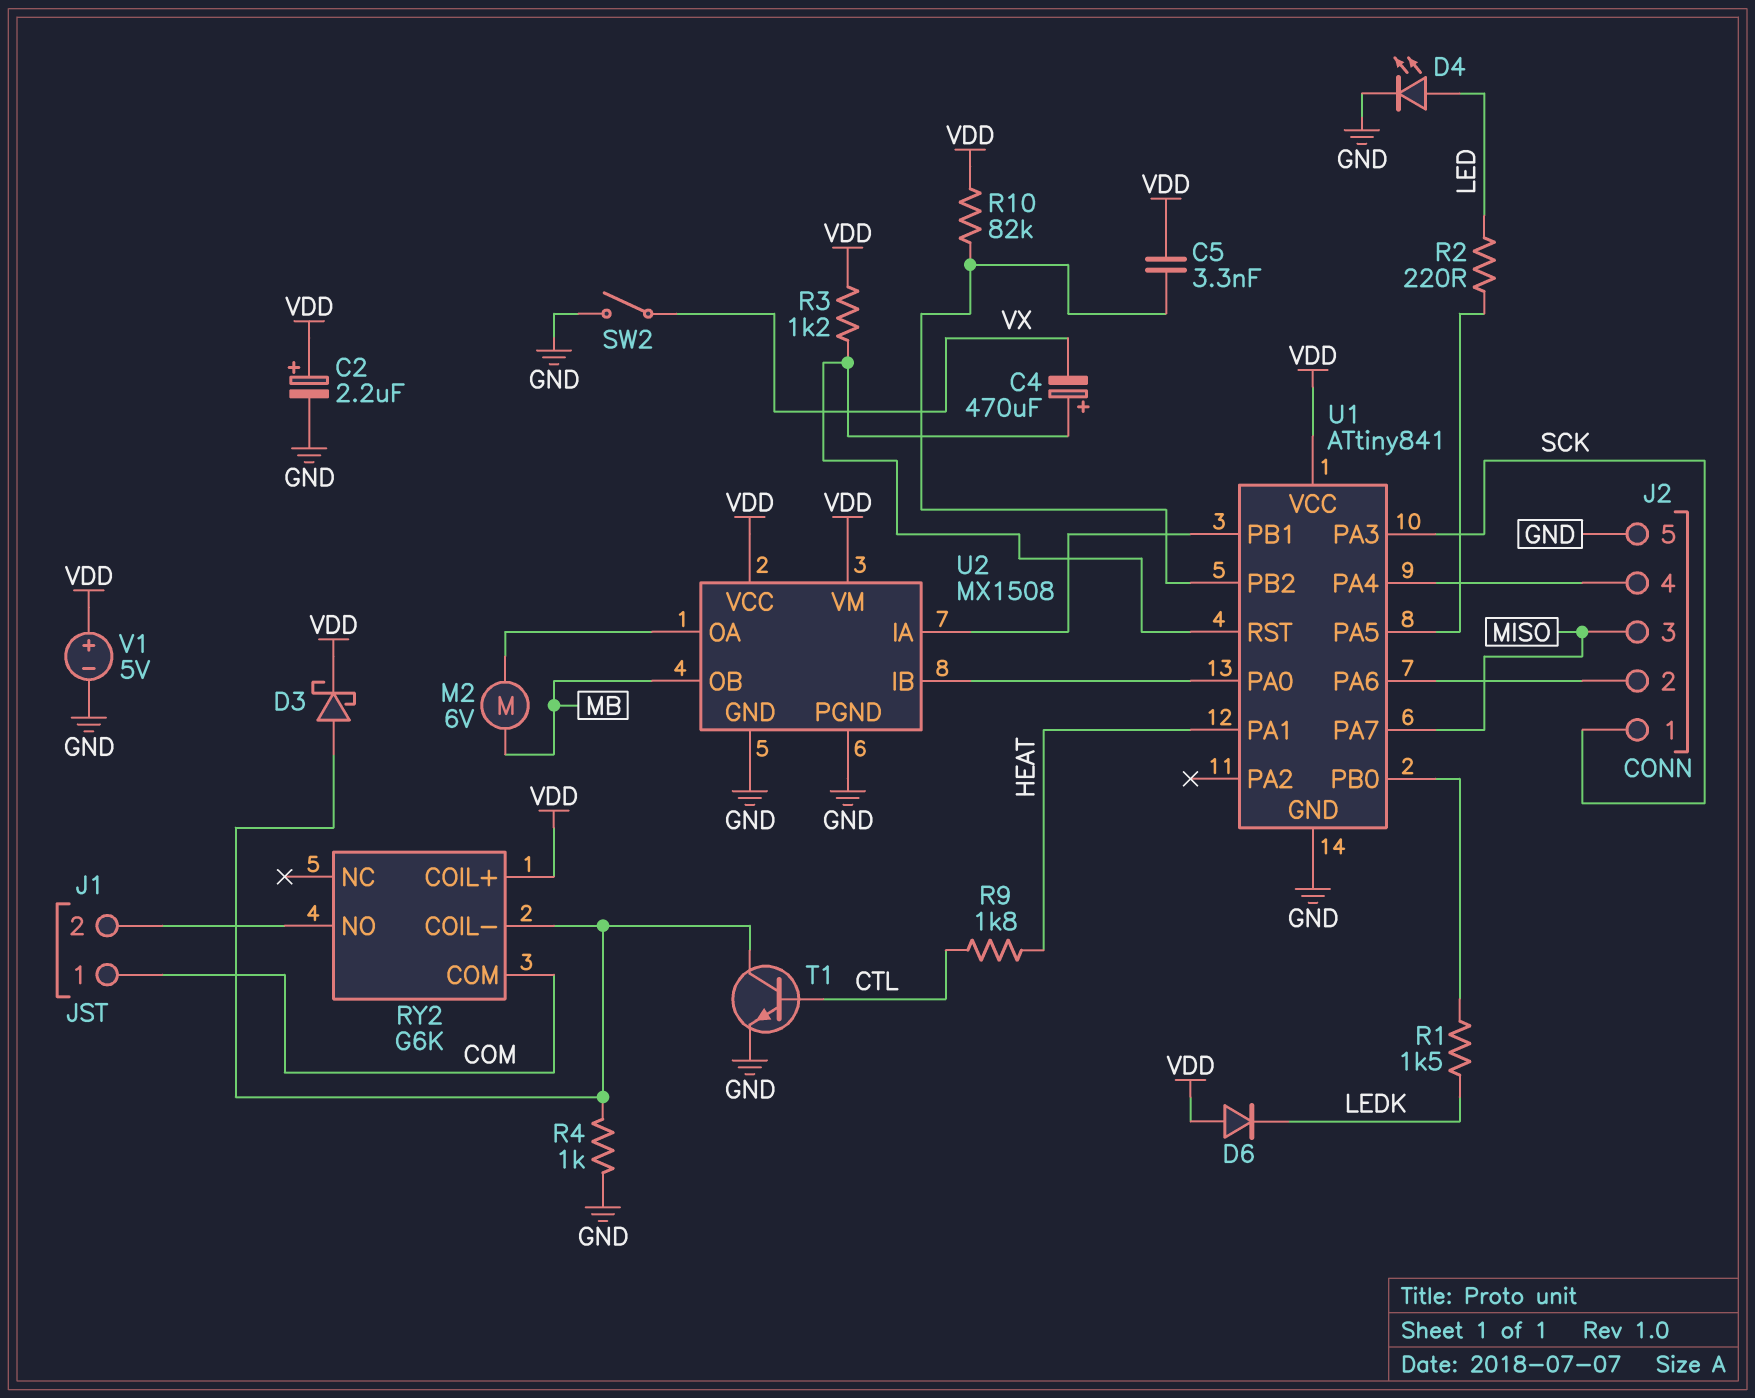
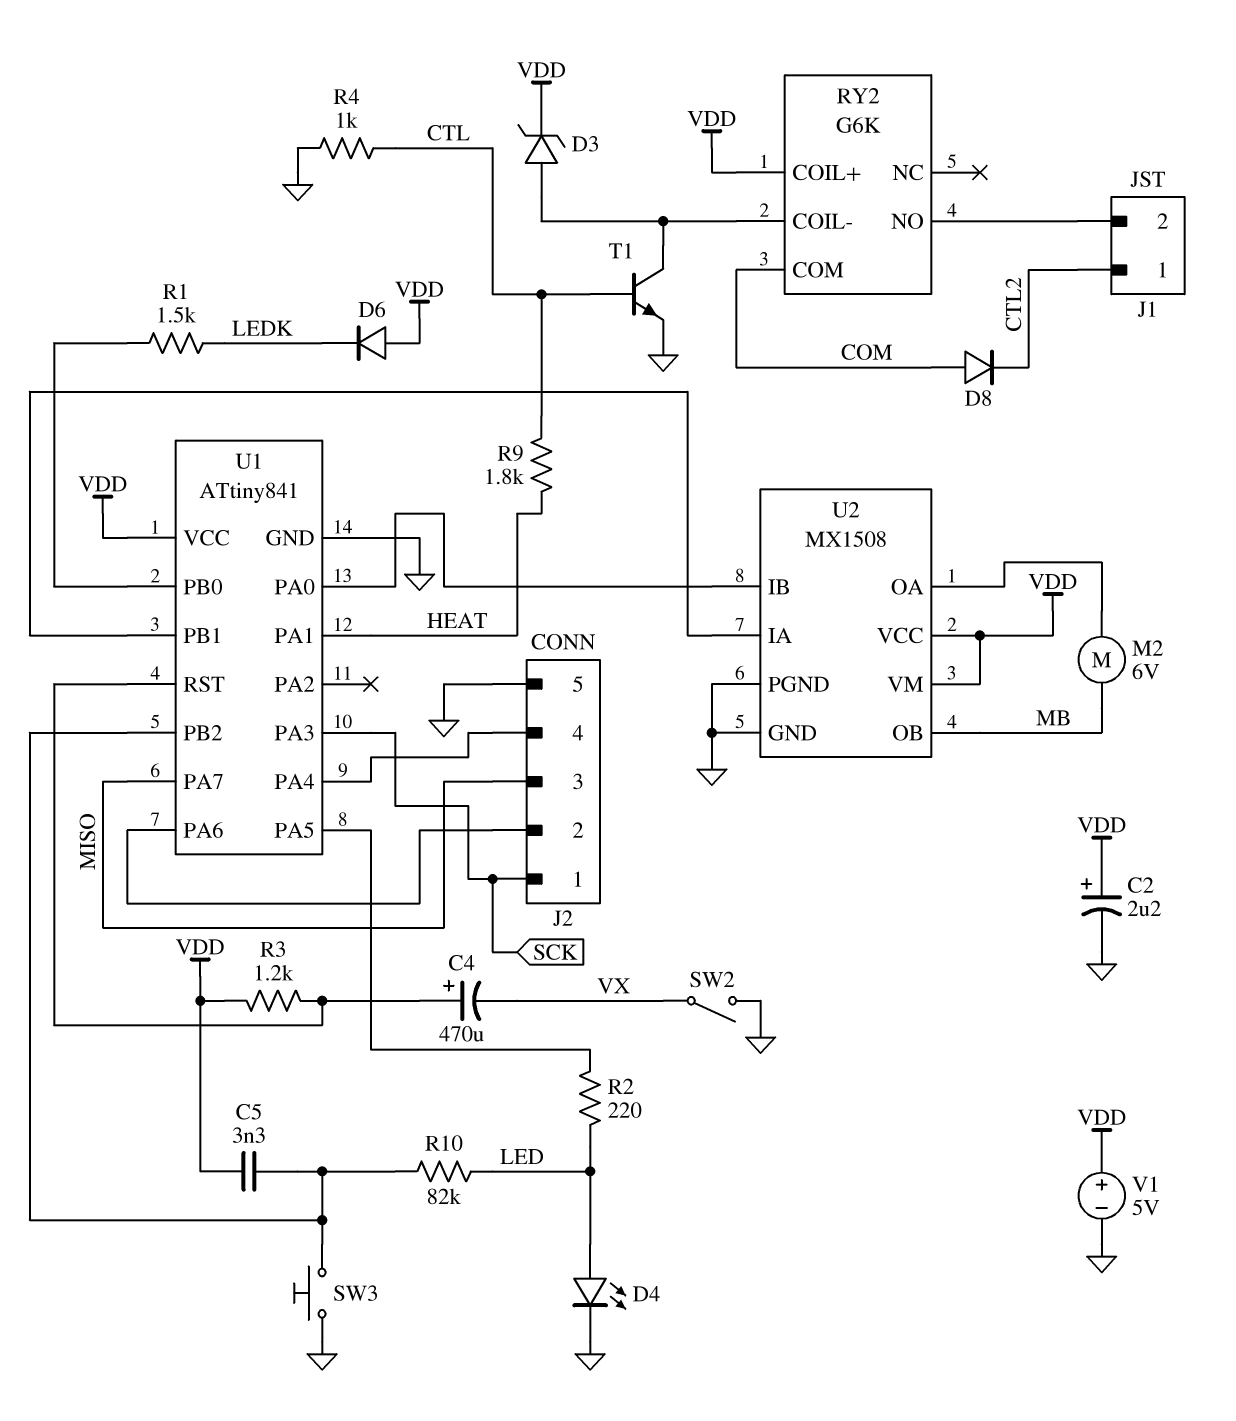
D3: schottky (A RY2/COIL-, K VDD) -> zener (A RY2/COIL-, K VDD)
D8: none -> diode (A COM, K CTL2)
J1 pin 1: COM -> CTL2
R4: 1k (GND, RY2/COIL-) -> 1k (CTL, GND)
R10: 82k (U1/PB2, VDD) -> 82k (LED, U1/PB2)
SW3: none -> button (GND, U1/PB2)

